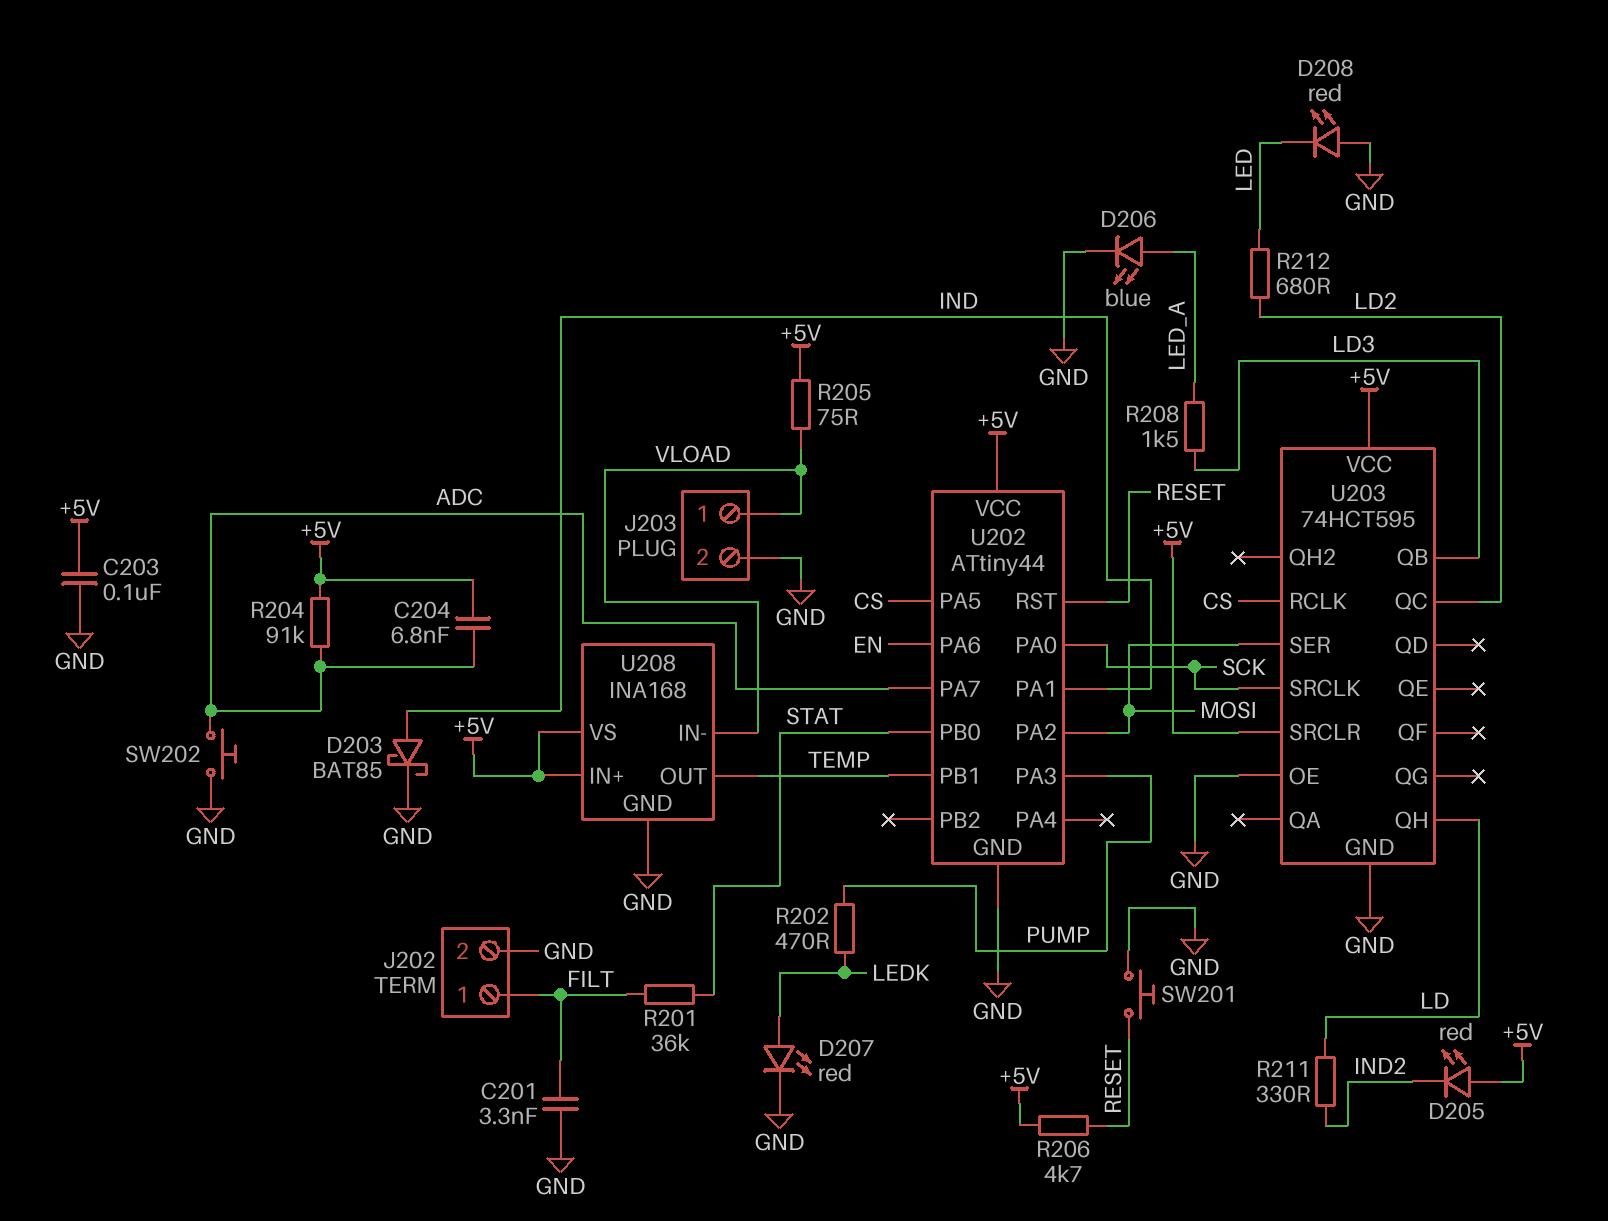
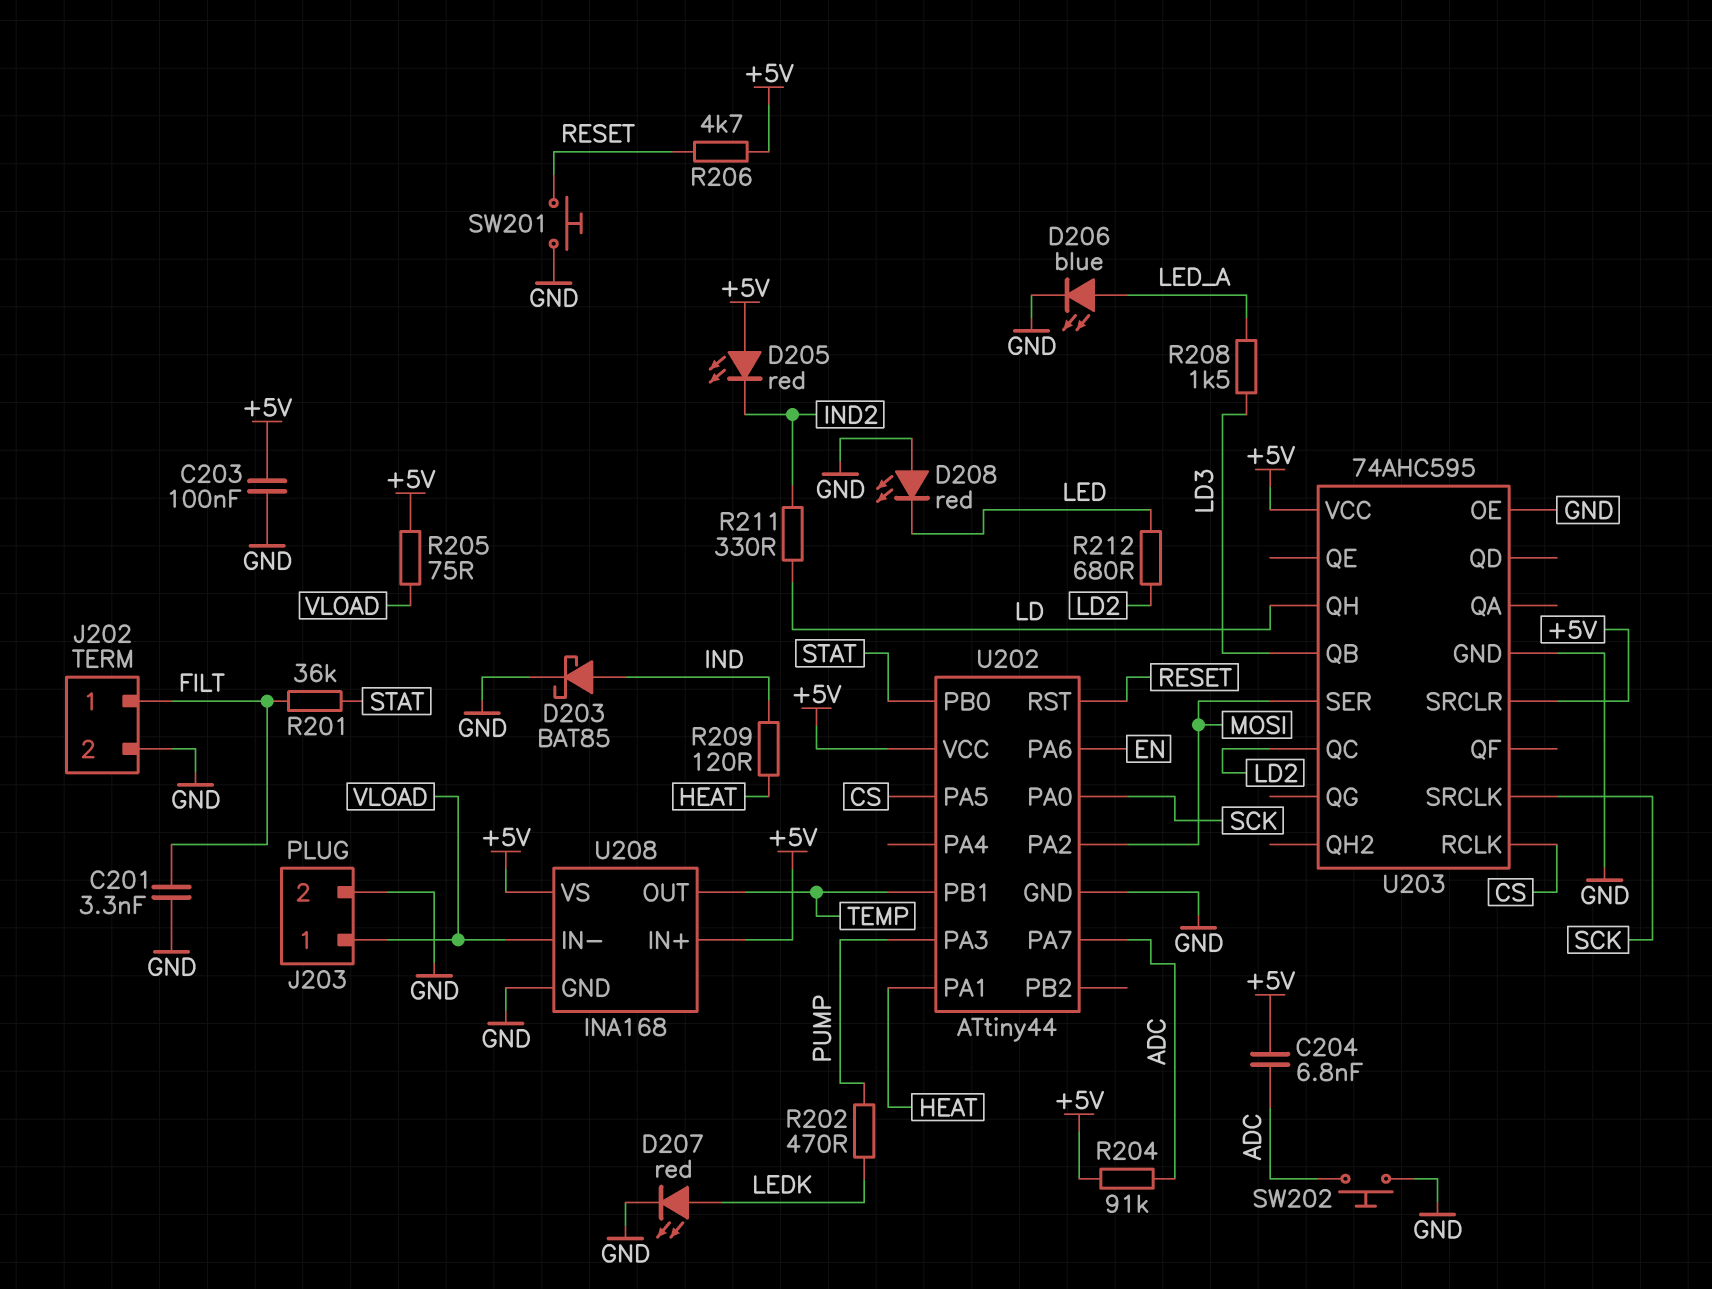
R209: none -> 120 (HEAT, IND)
U202 pin PA1: IND -> HEAT
U203: 74HCT595 -> 74AHC595

